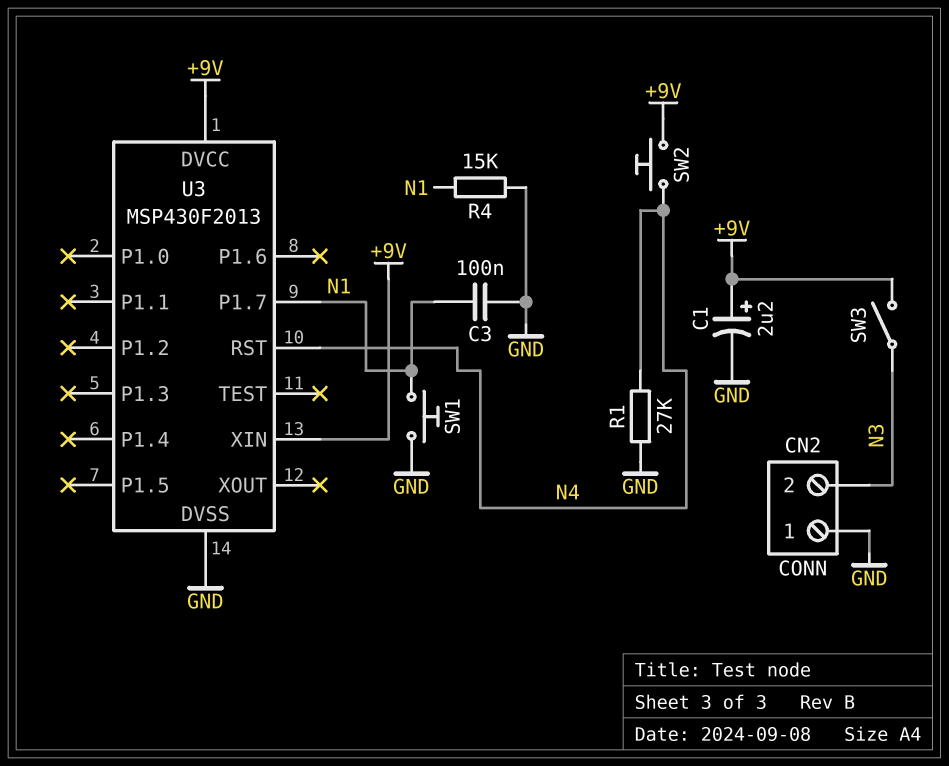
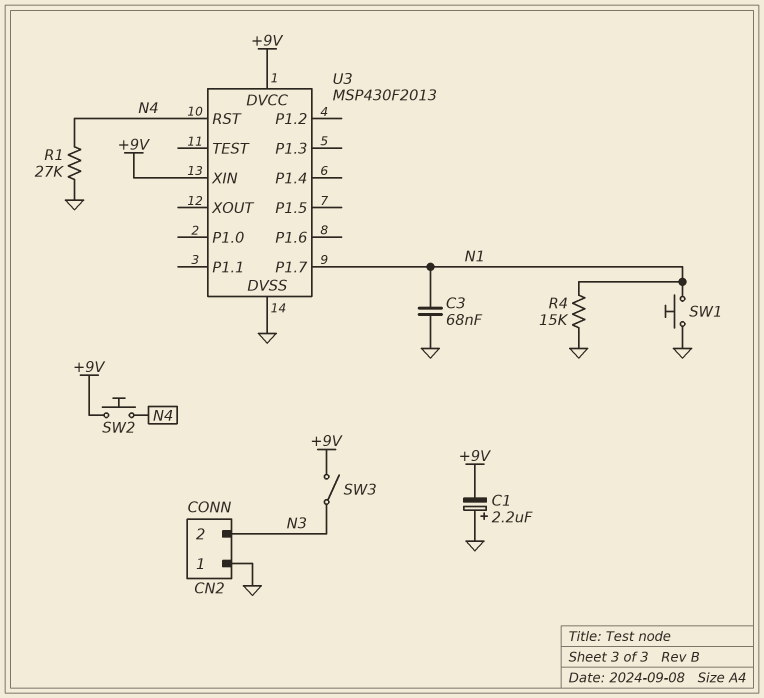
C1: 2.2uF (plus +9V, minus GND) -> 2.2uF (plus GND, minus +9V)
C3: 100nF (GND, N1) -> 68nF (GND, N1)

